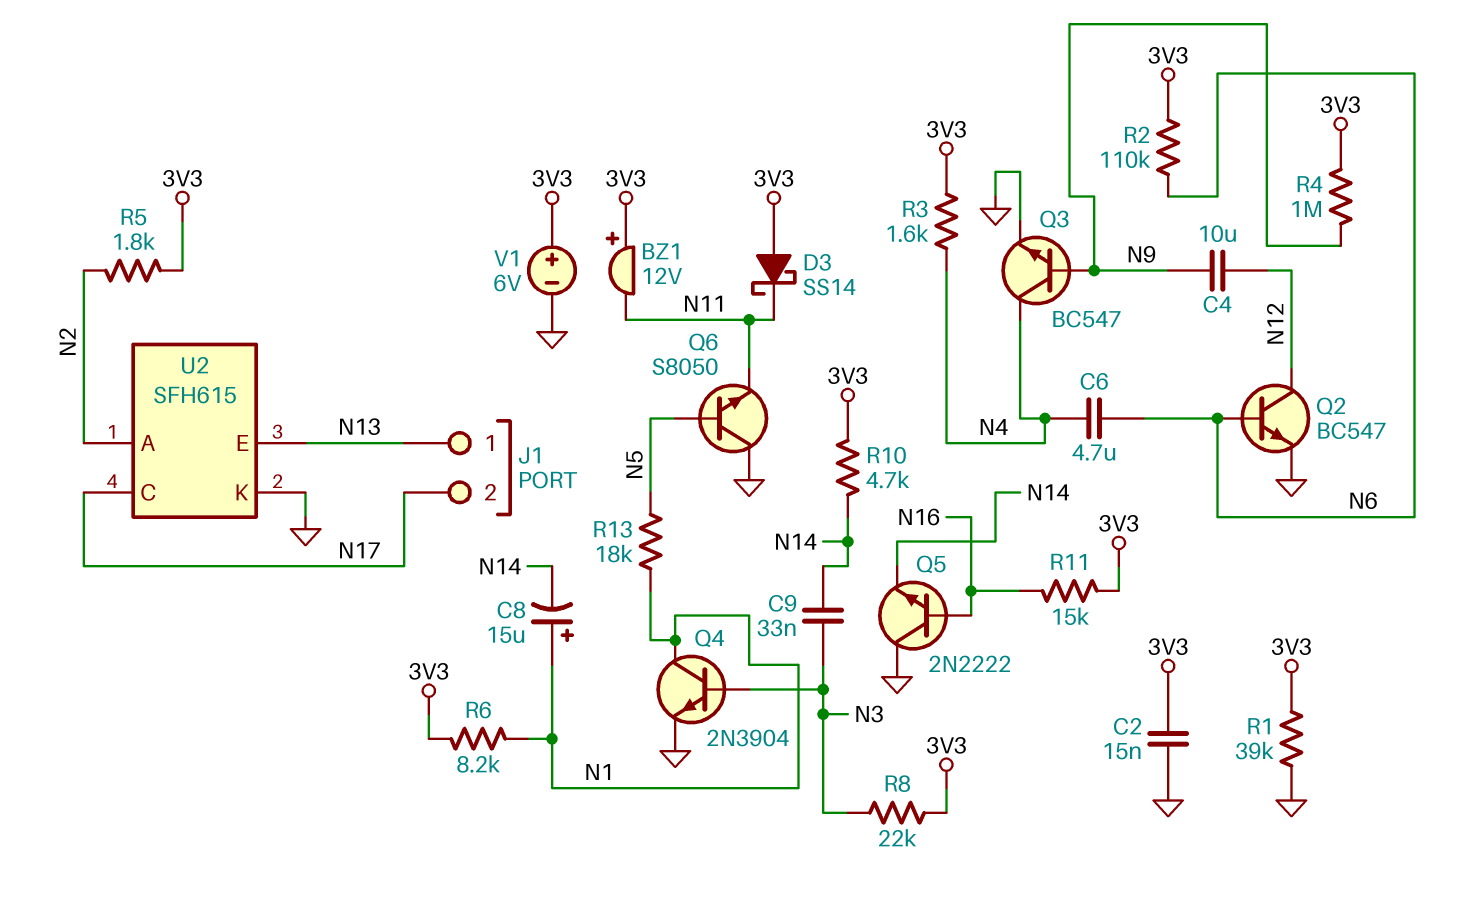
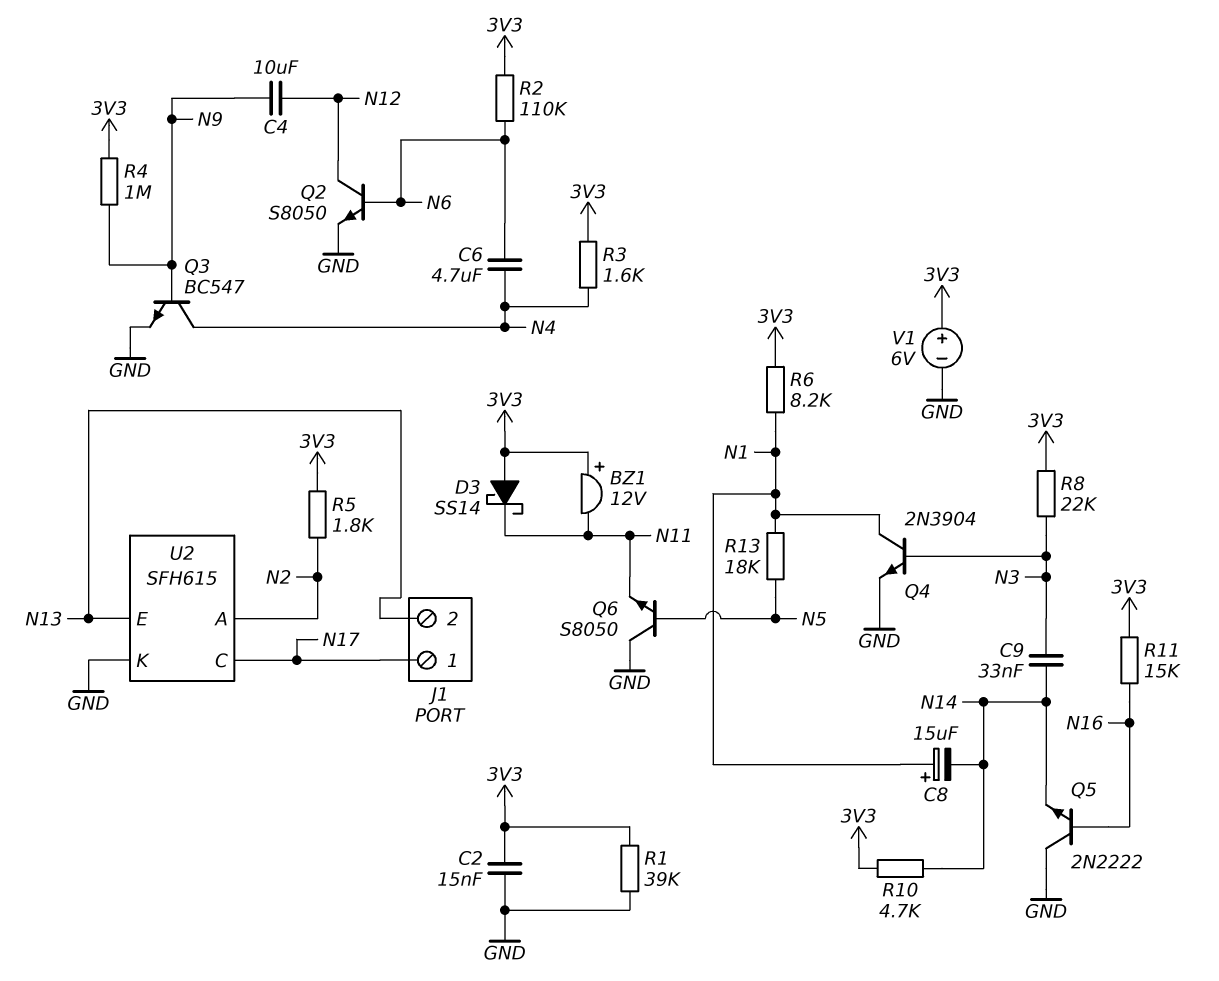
J1 pin 1: N13 -> N17
J1 pin 2: N17 -> N13
Q2: NPN BC547 (B N6, C N12, E GND) -> NPN S8050 (B N6, C N12, E GND)

